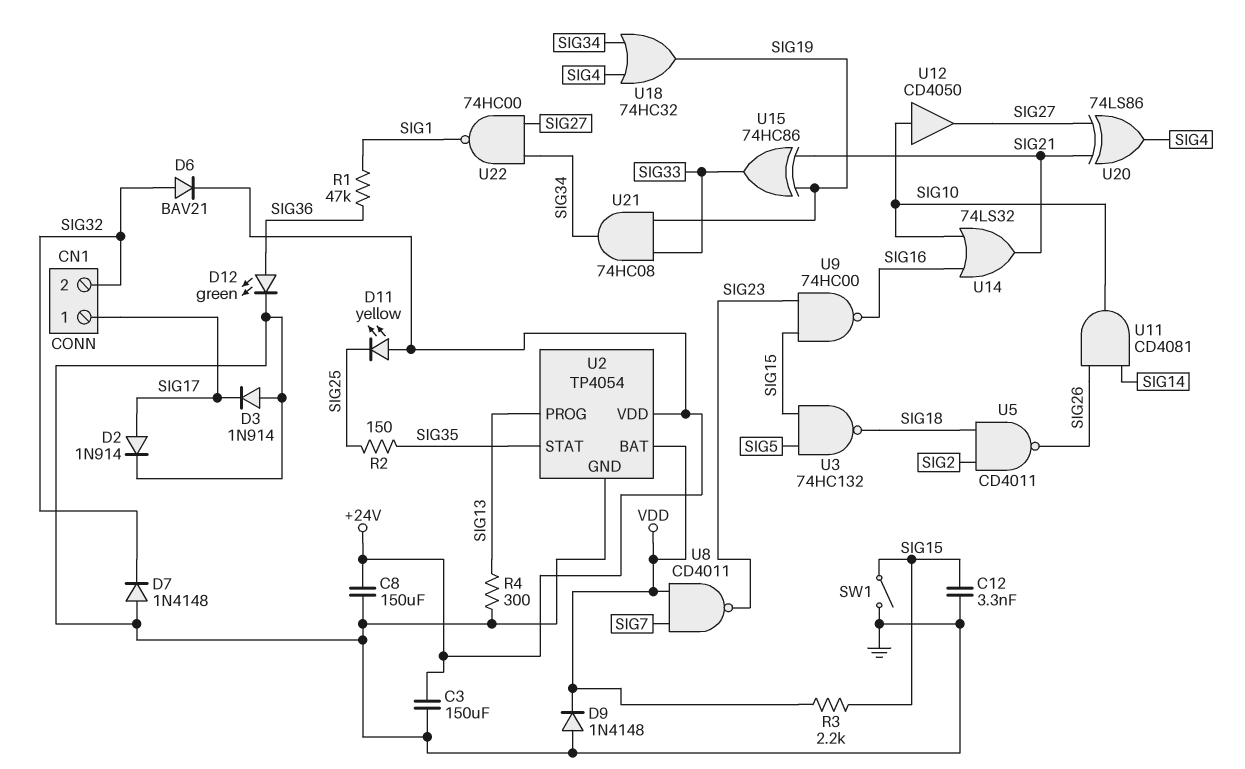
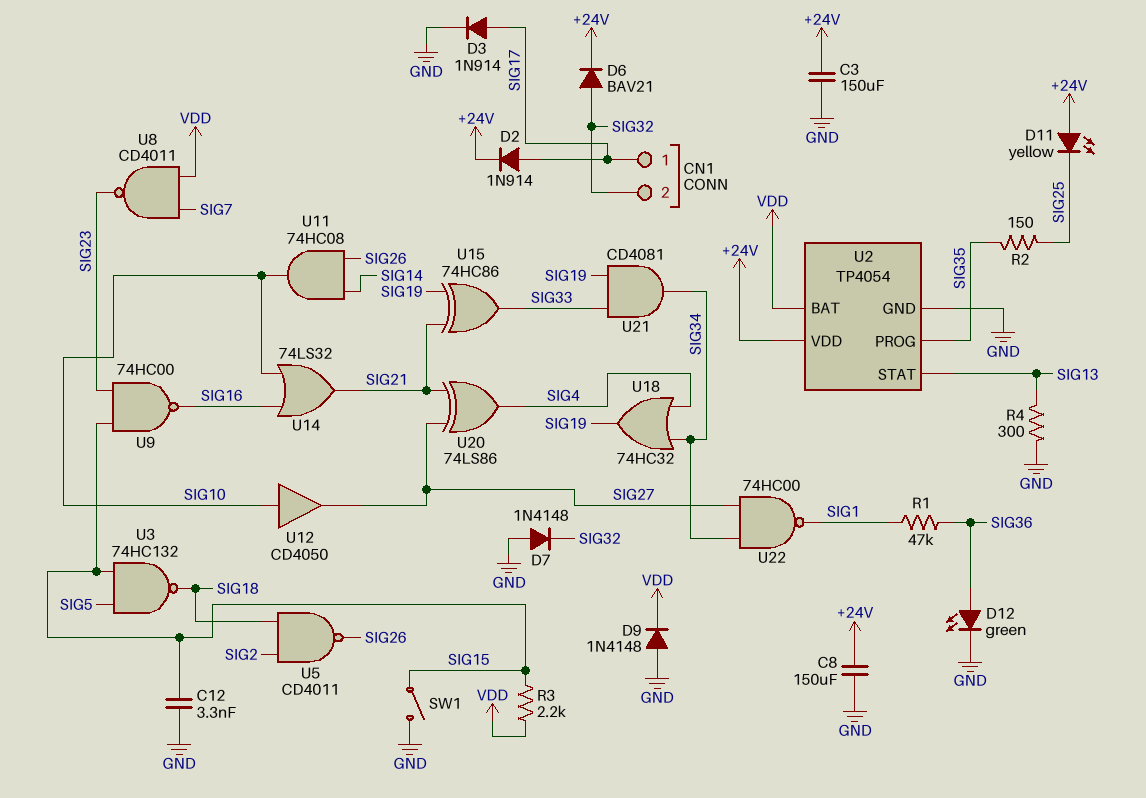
D2: diode 1N914 (A SIG17, K GND) -> diode 1N914 (A SIG17, K +24V)
D3: diode 1N914 (A GND, K SIG17) -> diode 1N914 (A SIG17, K GND)
U2 pin PROG: SIG13 -> SIG35
U2 pin STAT: SIG35 -> SIG13
U11: AND CD4081 (in SIG14, in SIG26, out SIG10) -> AND 74HC08 (in SIG14, in SIG26, out SIG10)
U21: AND 74HC08 (in SIG19, in SIG33, out SIG34) -> AND CD4081 (in SIG19, in SIG33, out SIG34)

